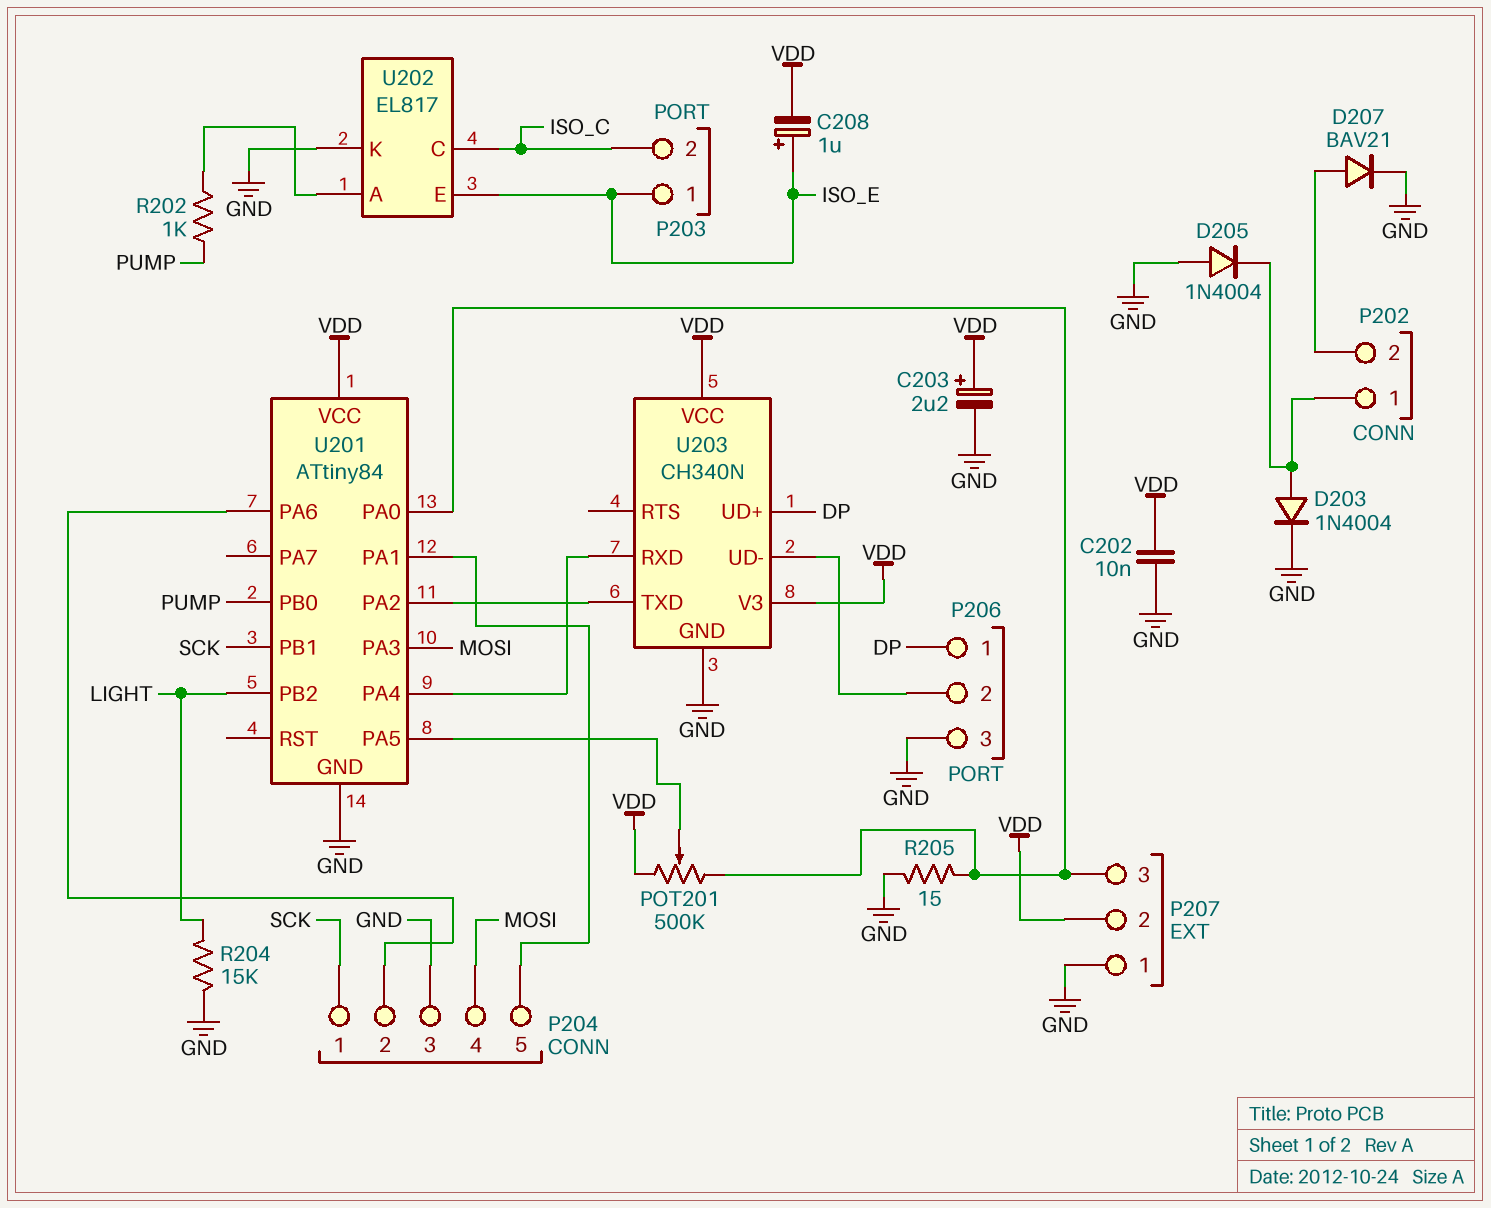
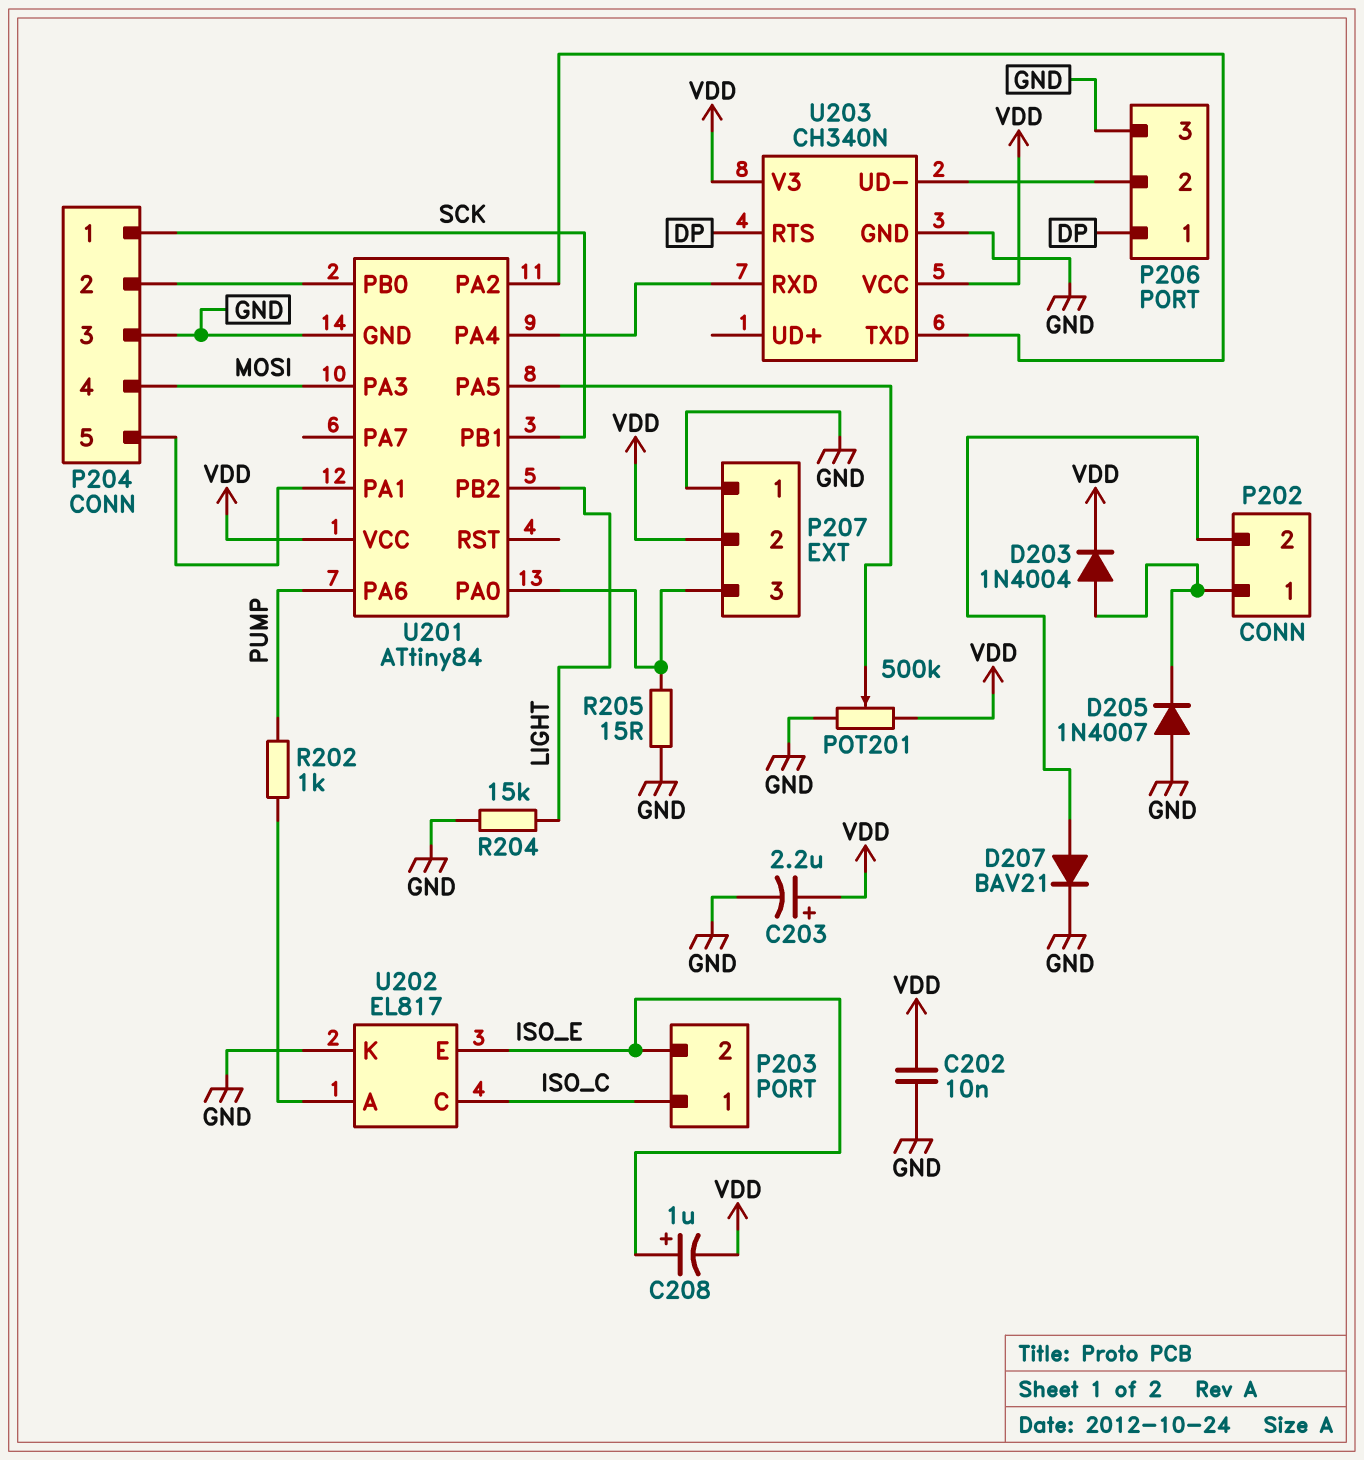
D203: diode 1N4004 (A P202/1, K GND) -> diode 1N4004 (A P202/1, K VDD)
D205: diode 1N4004 (A GND, K P202/1) -> diode 1N4007 (A GND, K P202/1)
P203 pin 1: ISO_E -> ISO_C
P203 pin 2: ISO_C -> ISO_E
POT201: 500k (P207/3, VDD, wiper U201/PA5) -> 500k (GND, VDD, wiper U201/PA5)
U201 pin PA6: P204/2 -> PUMP
U201 pin PB0: PUMP -> P204/2
U203 pin RTS: none -> DP
U203 pin UD+: DP -> none

